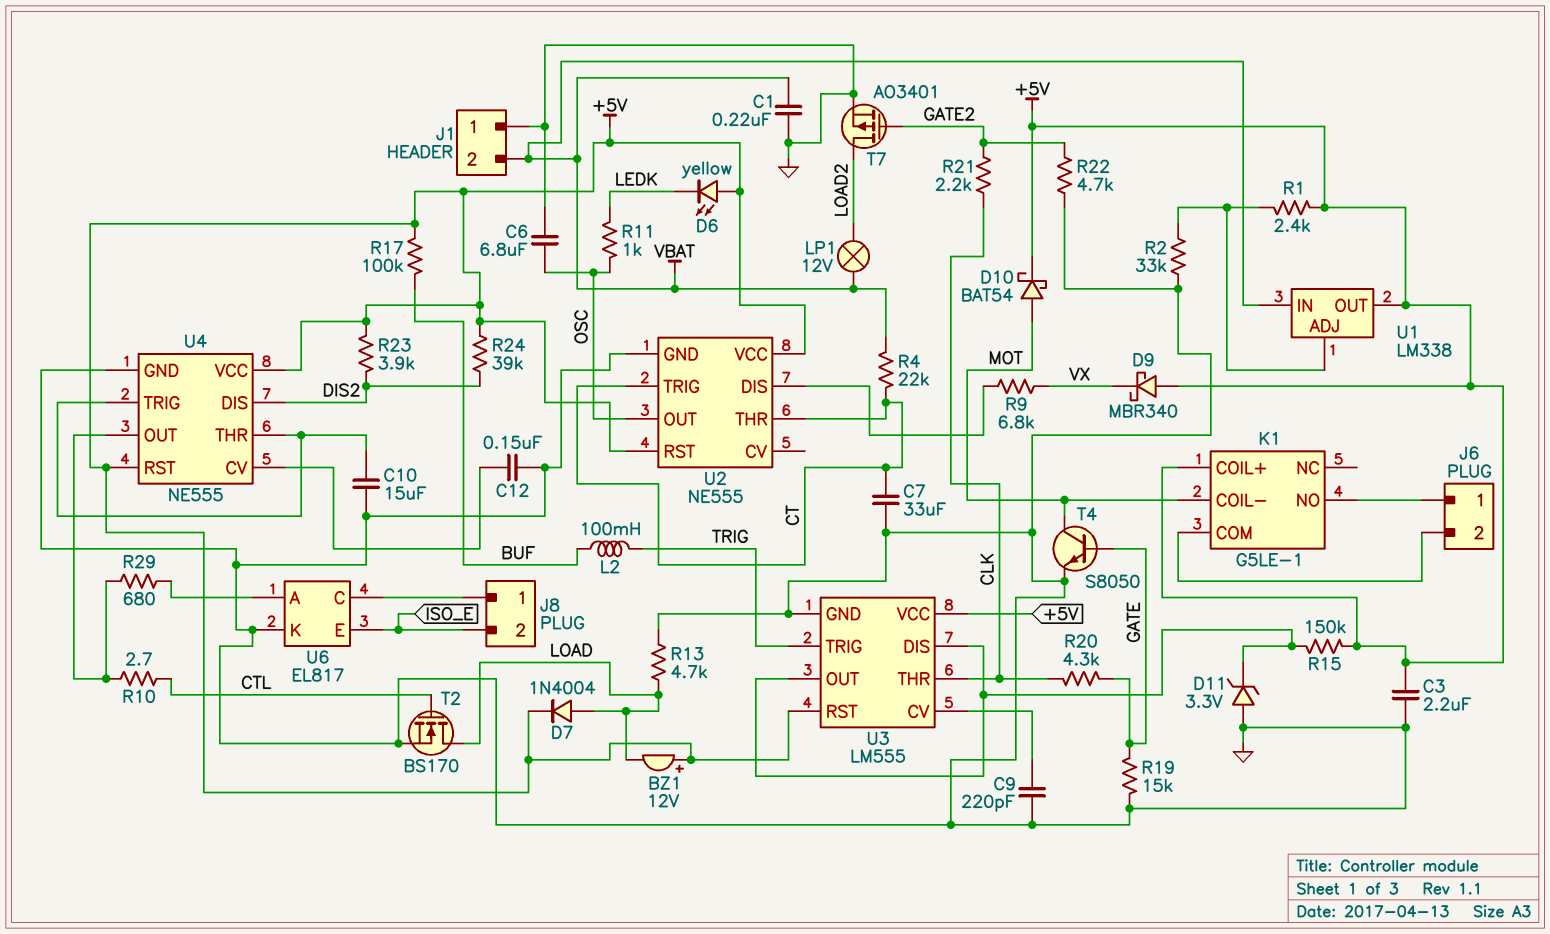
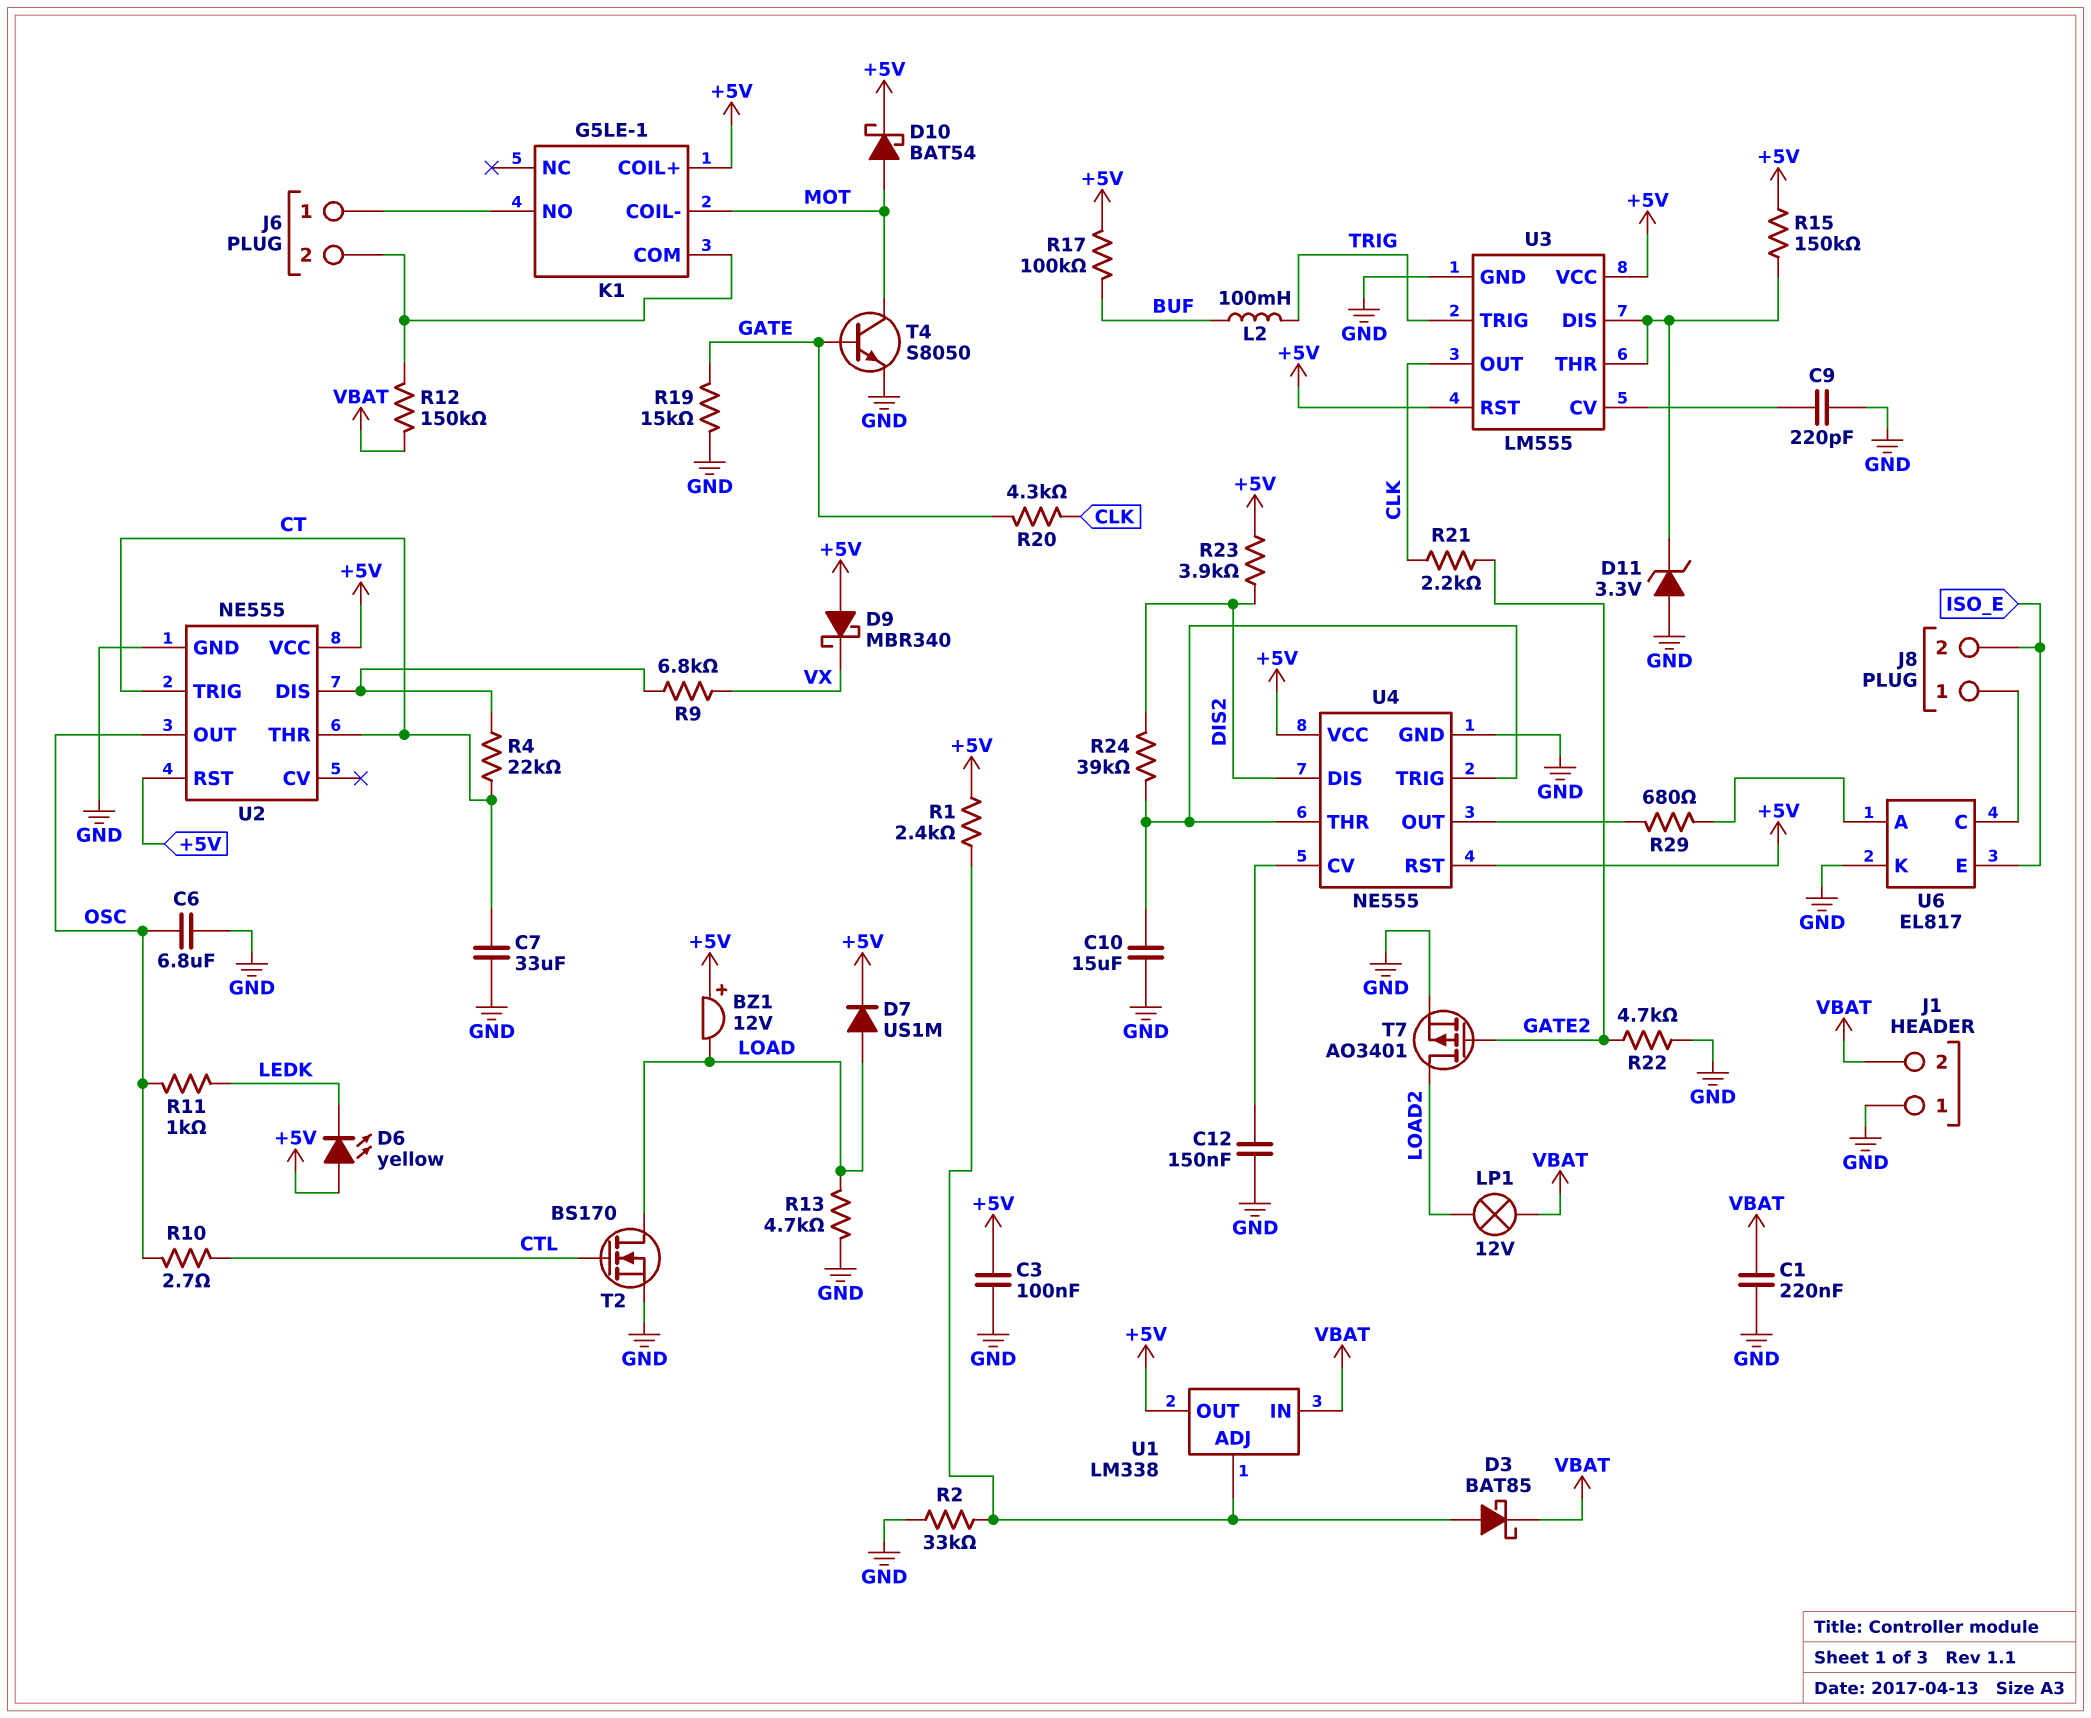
C3: 2.2uF (+5V, GND) -> 100nF (+5V, GND)
D3: none -> schottky BAT85 (A U1/ADJ, K VBAT)
D7: diode 1N4004 (A LOAD, K +5V) -> diode US1M (A LOAD, K +5V)
R4: 22k (CT, VBAT) -> 22k (CT, U2/DIS)
R10: 2.7 (CTL, U4/OUT) -> 2.7 (CTL, OSC)
R12: none -> 150k (J6/2, VBAT)
R24: 39k (+5V, DIS2) -> 39k (DIS2, U4/THR)
U3 pin OUT: U3/DIS -> CLK
U3 pin THR: CLK -> U3/DIS

